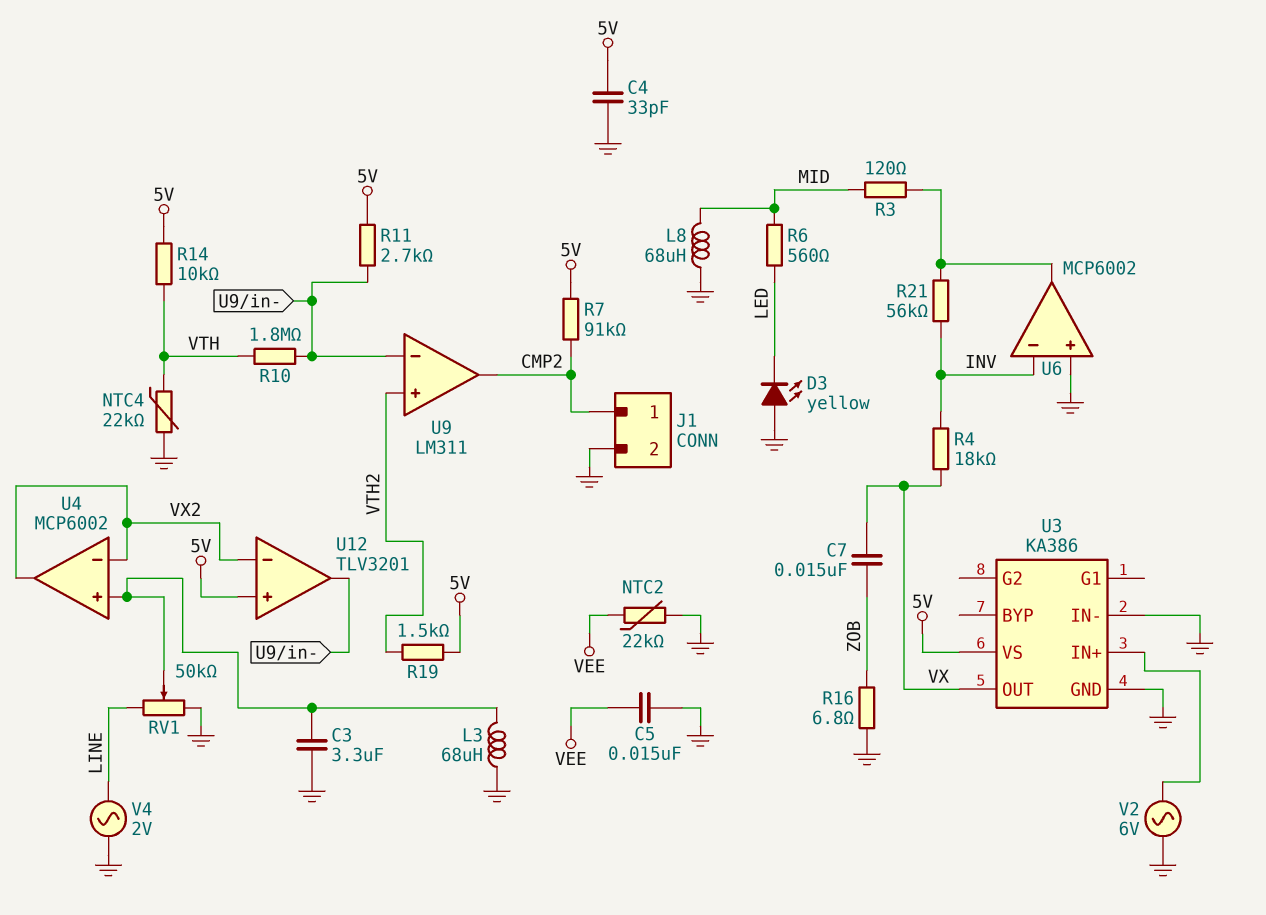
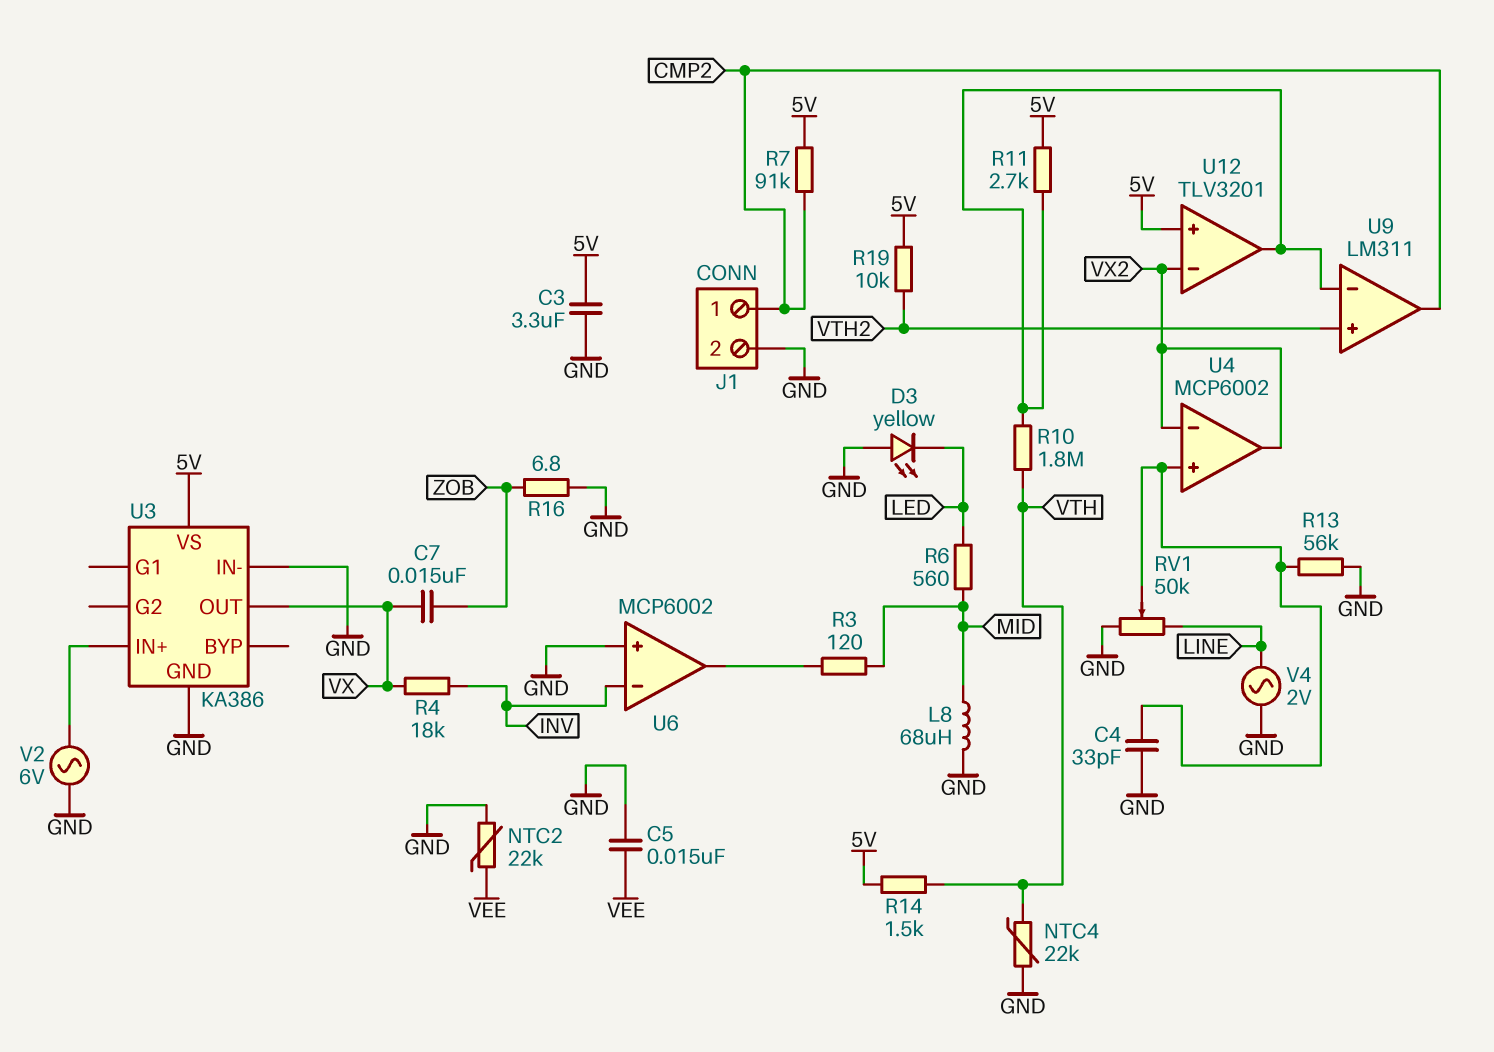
C3: 3.3uF (GND, U4/in+) -> 3.3uF (5V, GND)
C4: 33pF (5V, GND) -> 33pF (GND, U4/in+)
L3: 68uH (GND, U4/in+) -> none
R13: none -> 56k (GND, U4/in+)
R14: 10k (5V, VTH) -> 1.5k (5V, VTH)
R19: 1.5k (5V, VTH2) -> 10k (5V, VTH2)
R21: 56k (INV, U6/out) -> none

